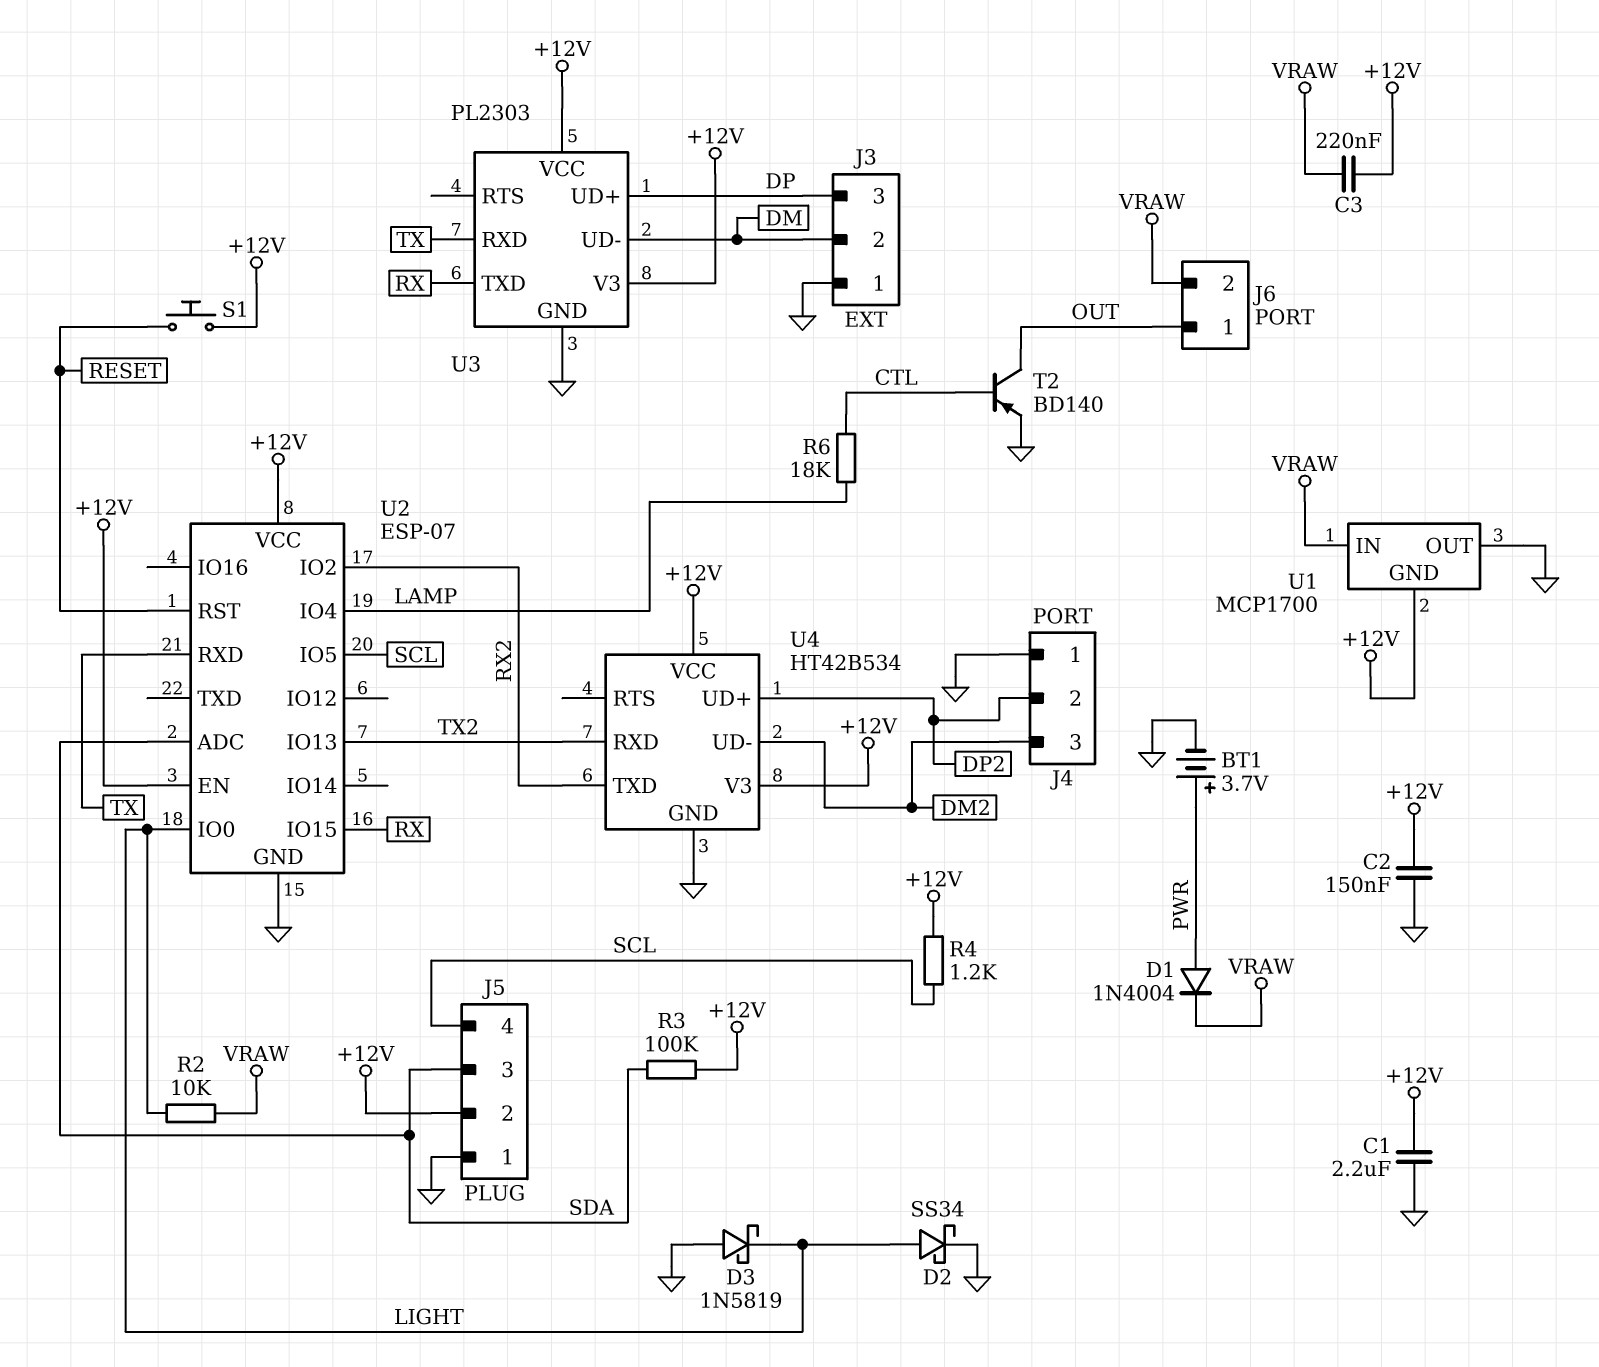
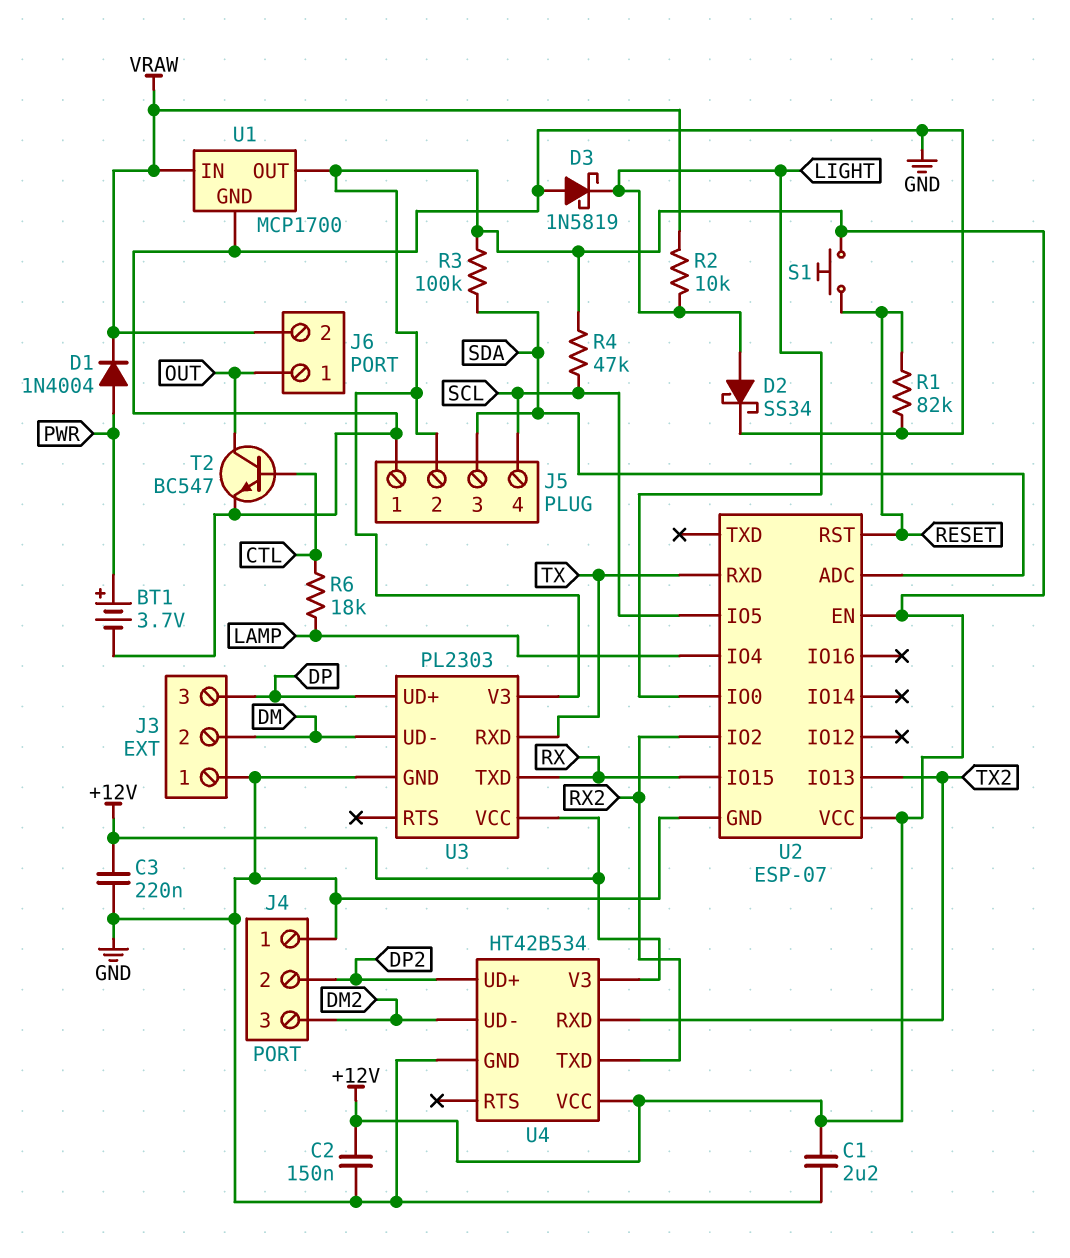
C3: 220nF (+12V, VRAW) -> 220nF (+12V, GND)
R1: none -> 82k (GND, RESET)
R4: 1.2k (+12V, SCL) -> 47k (+12V, SCL)
T2: PNP BD140 (B CTL, C OUT, E GND) -> NPN BC547 (B CTL, C OUT, E GND)
U1 pin GND: +12V -> GND
U1 pin OUT: GND -> +12V

